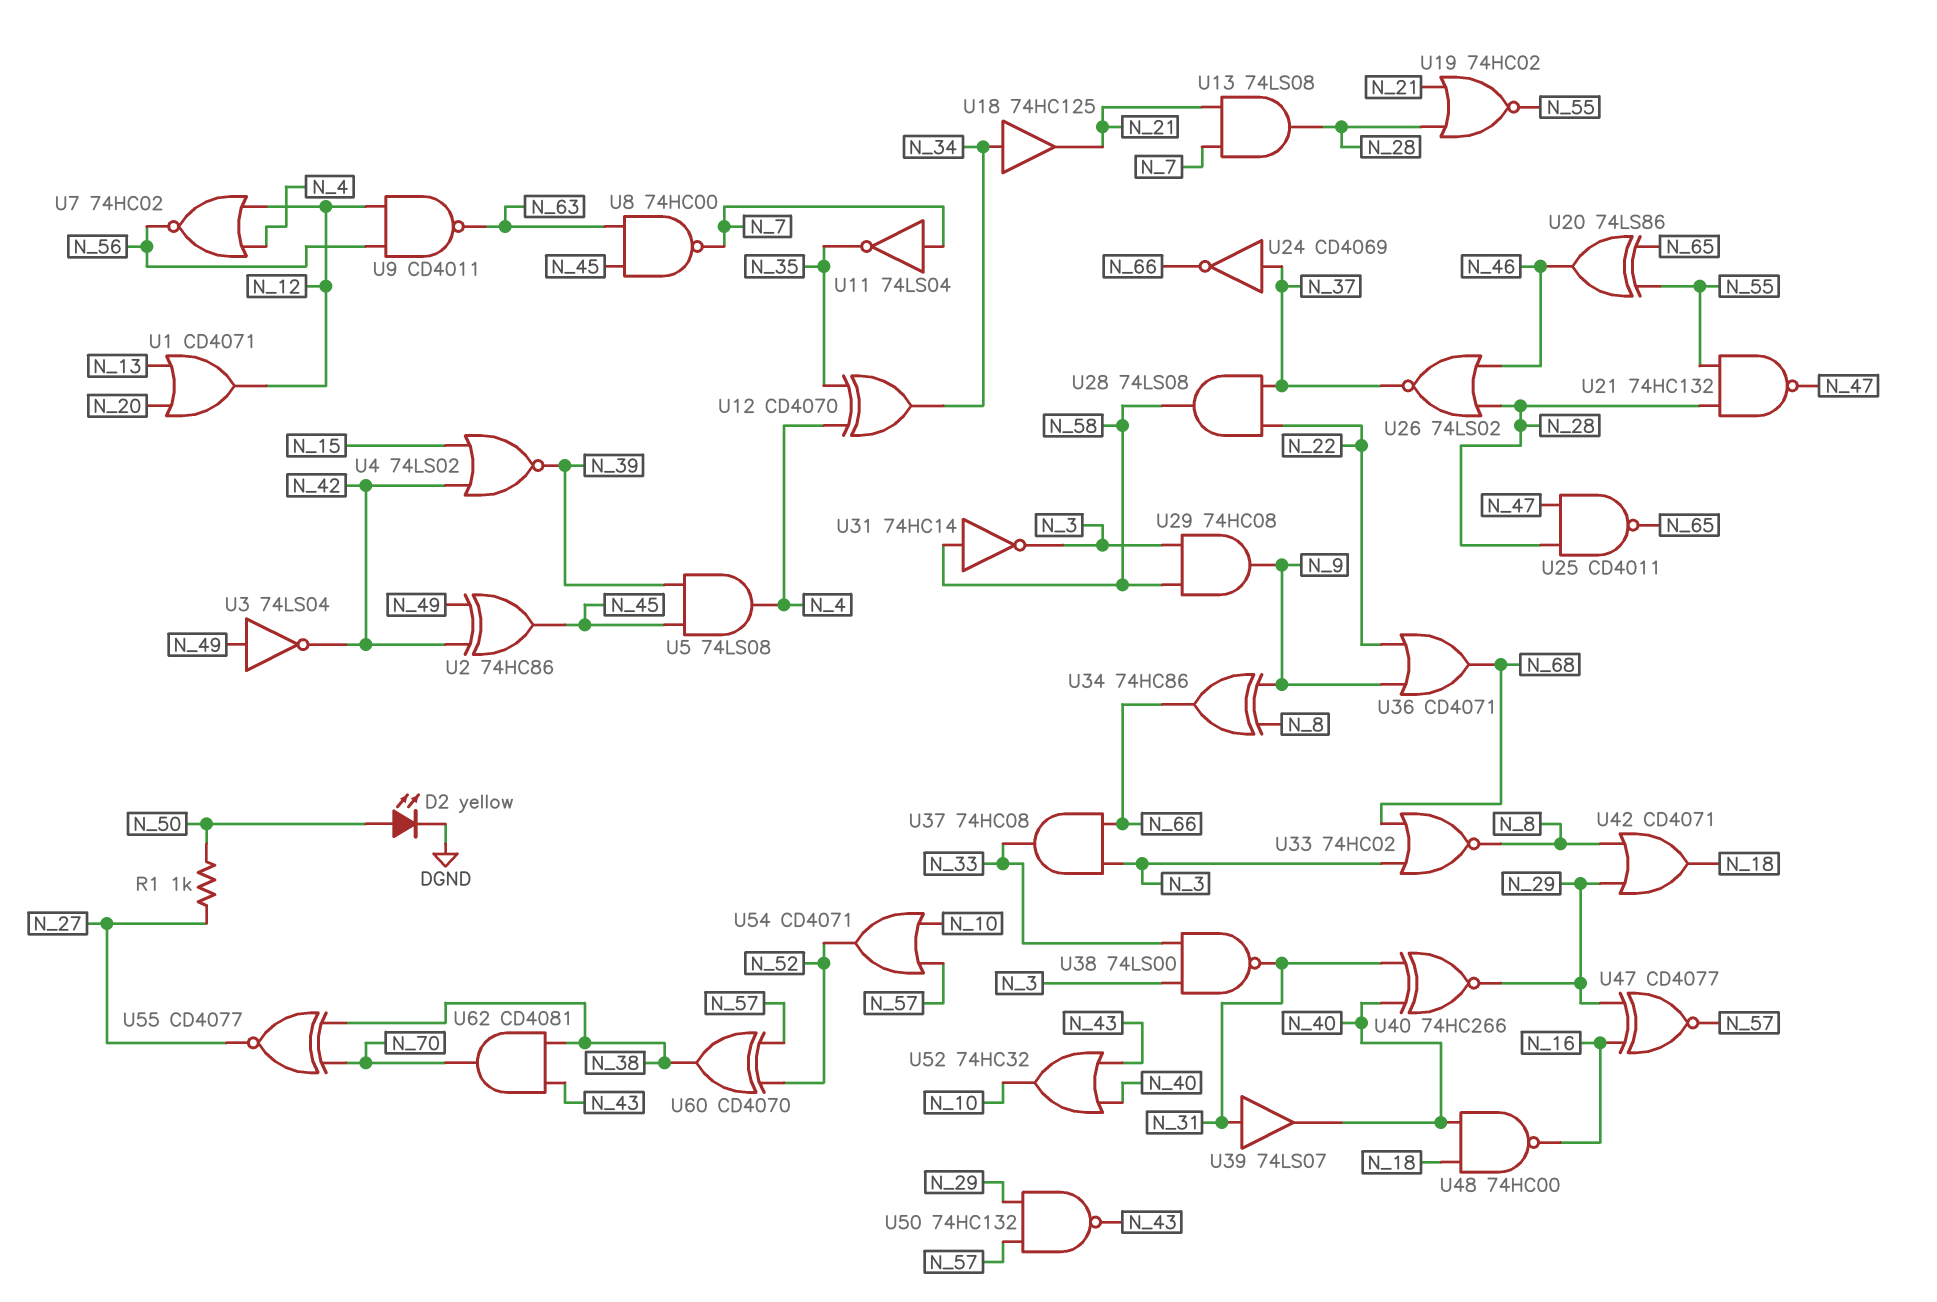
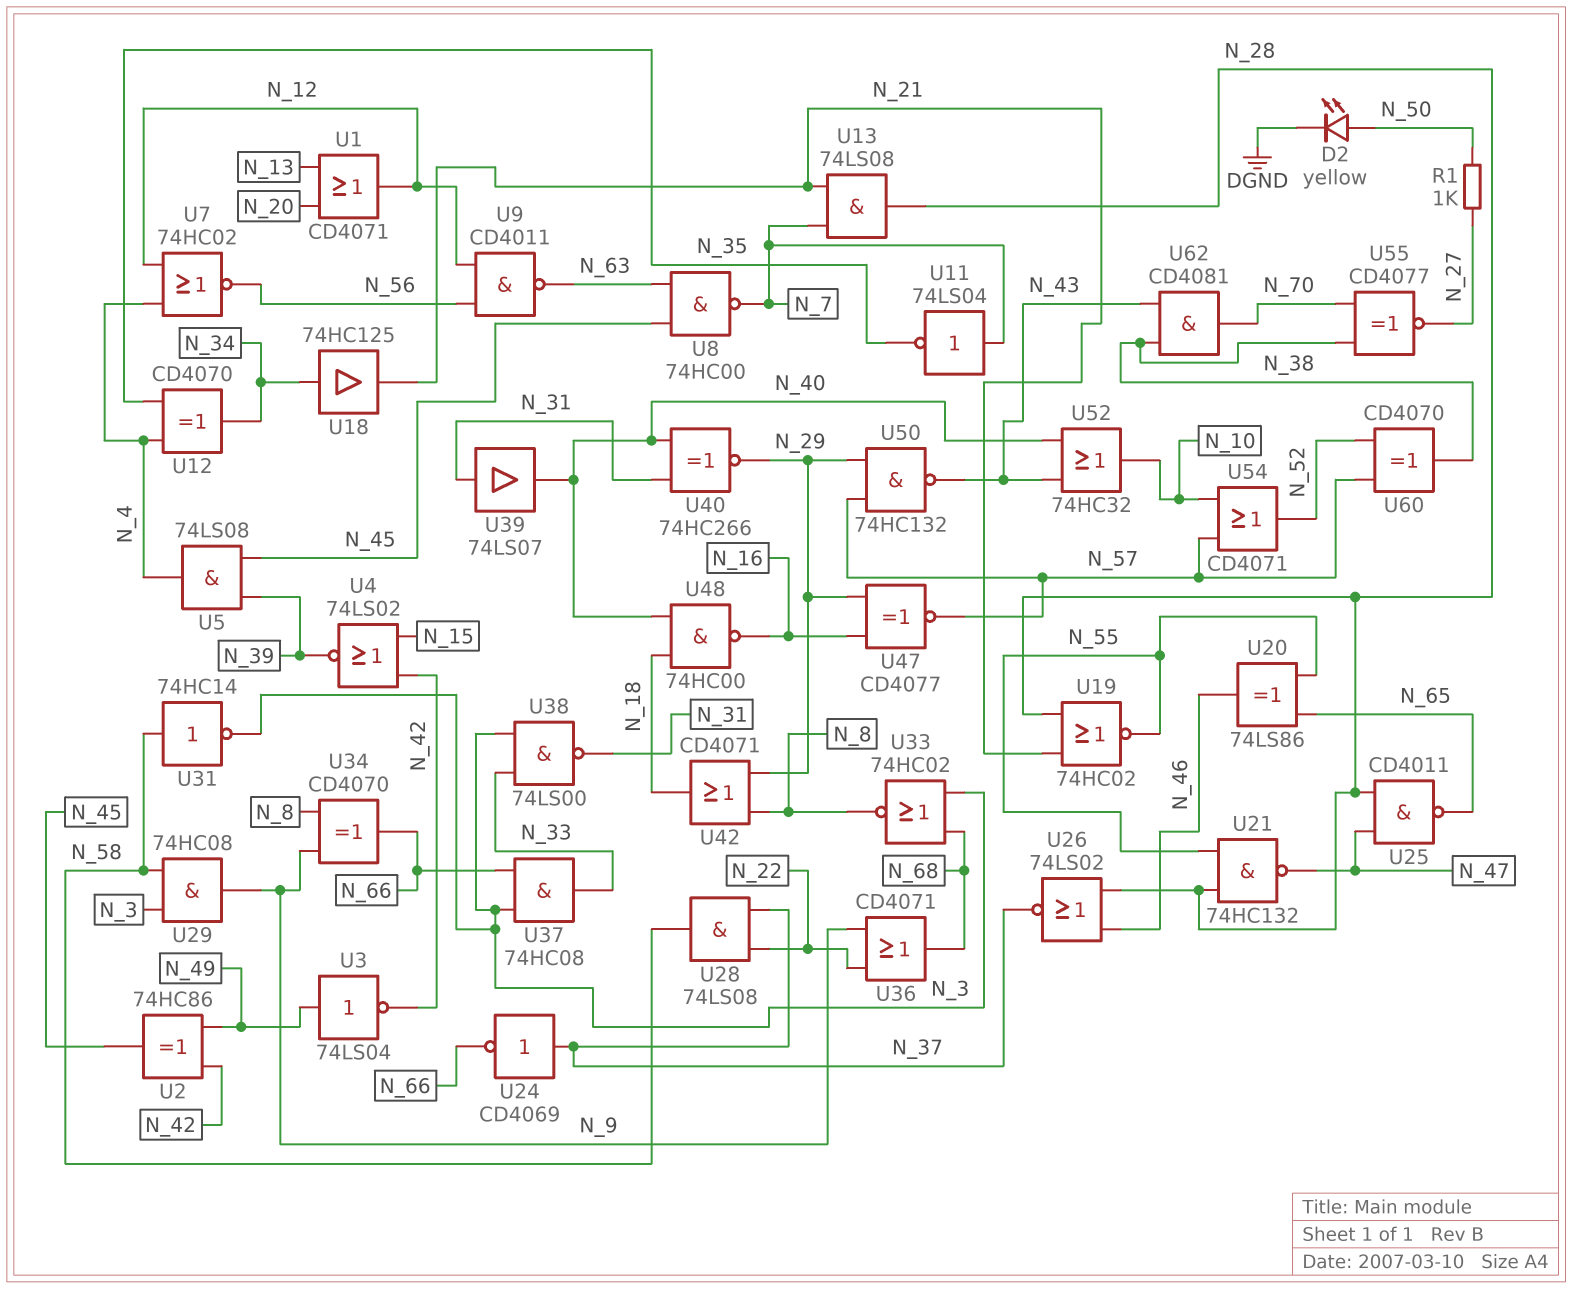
U34: XOR 74HC86 (in N_8, in N_9, out N_66) -> XOR CD4070 (in N_8, in N_9, out N_66)

